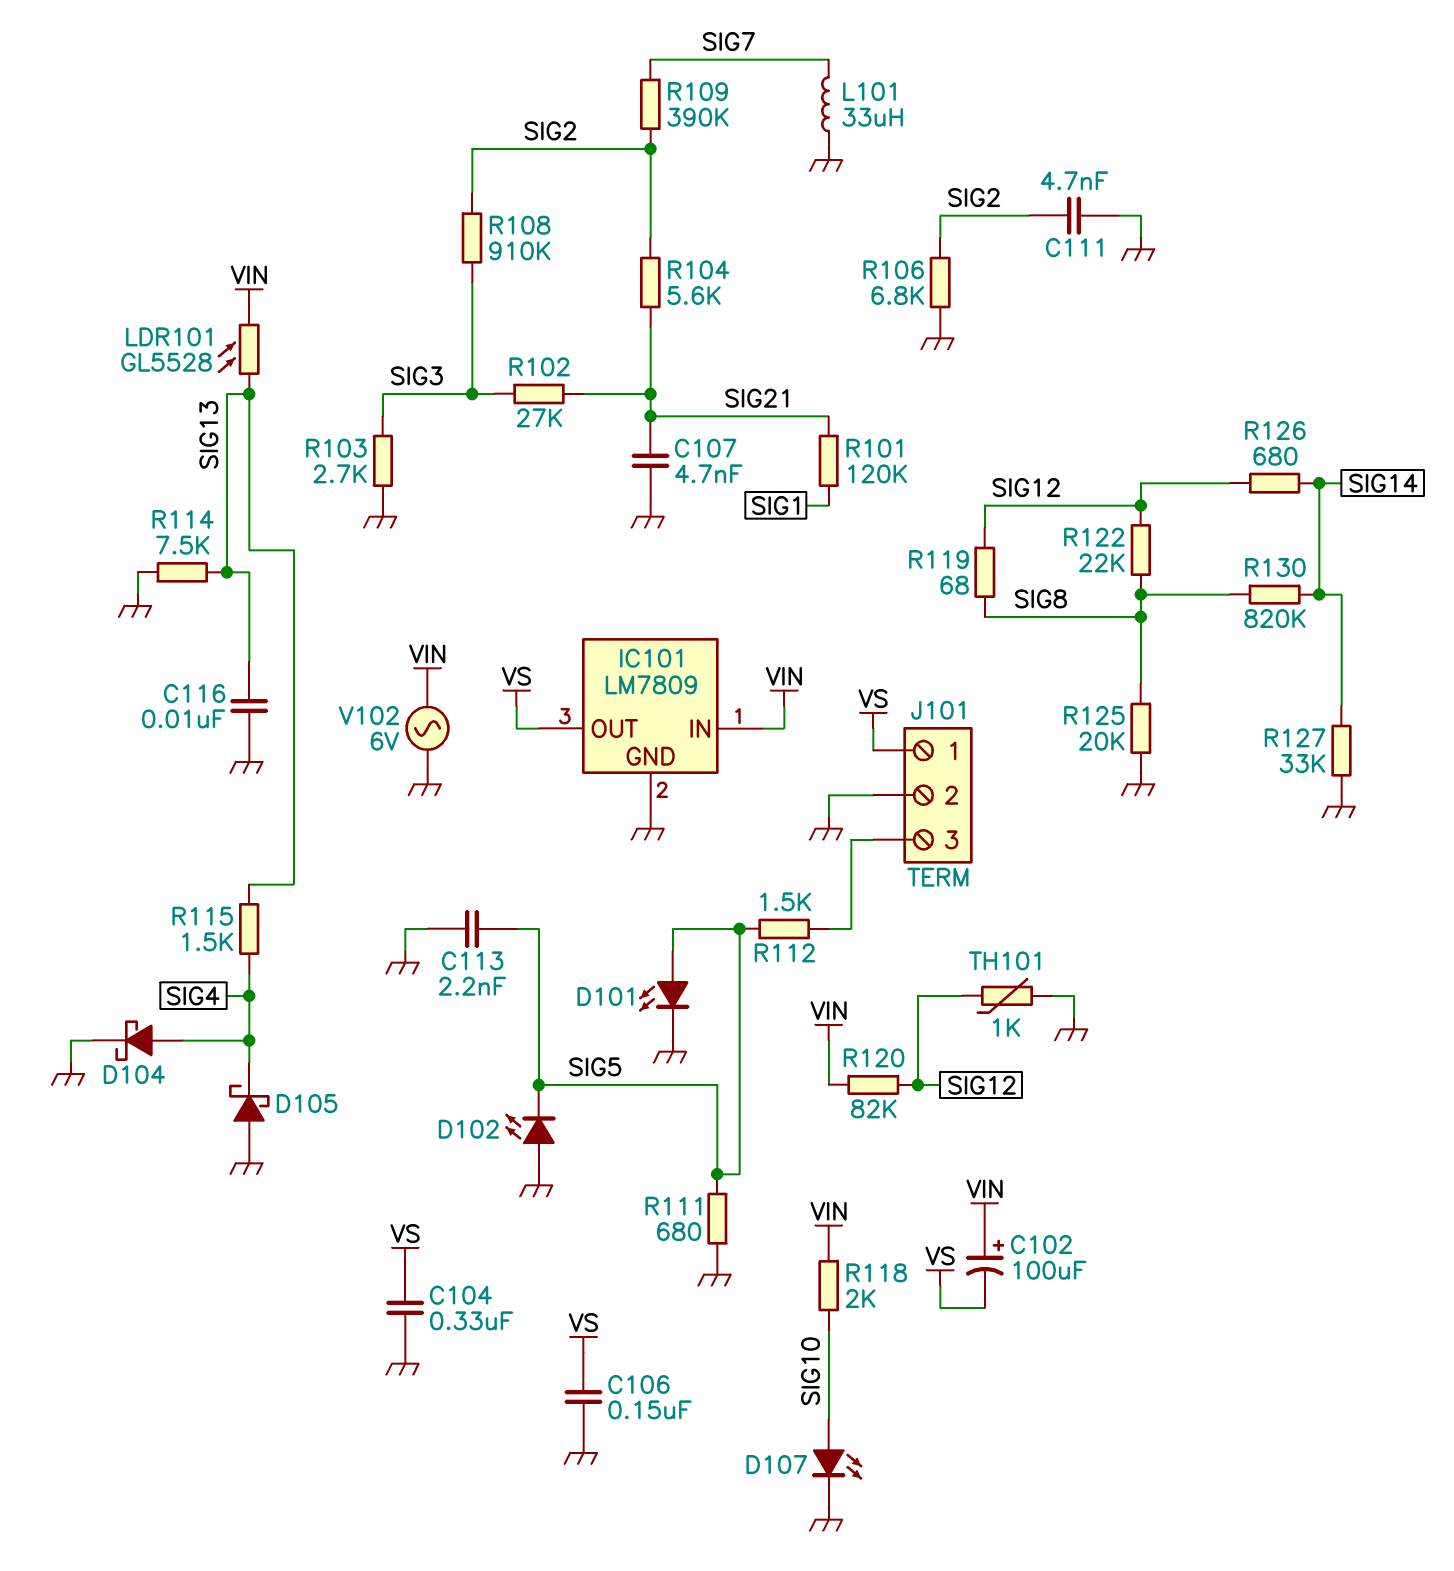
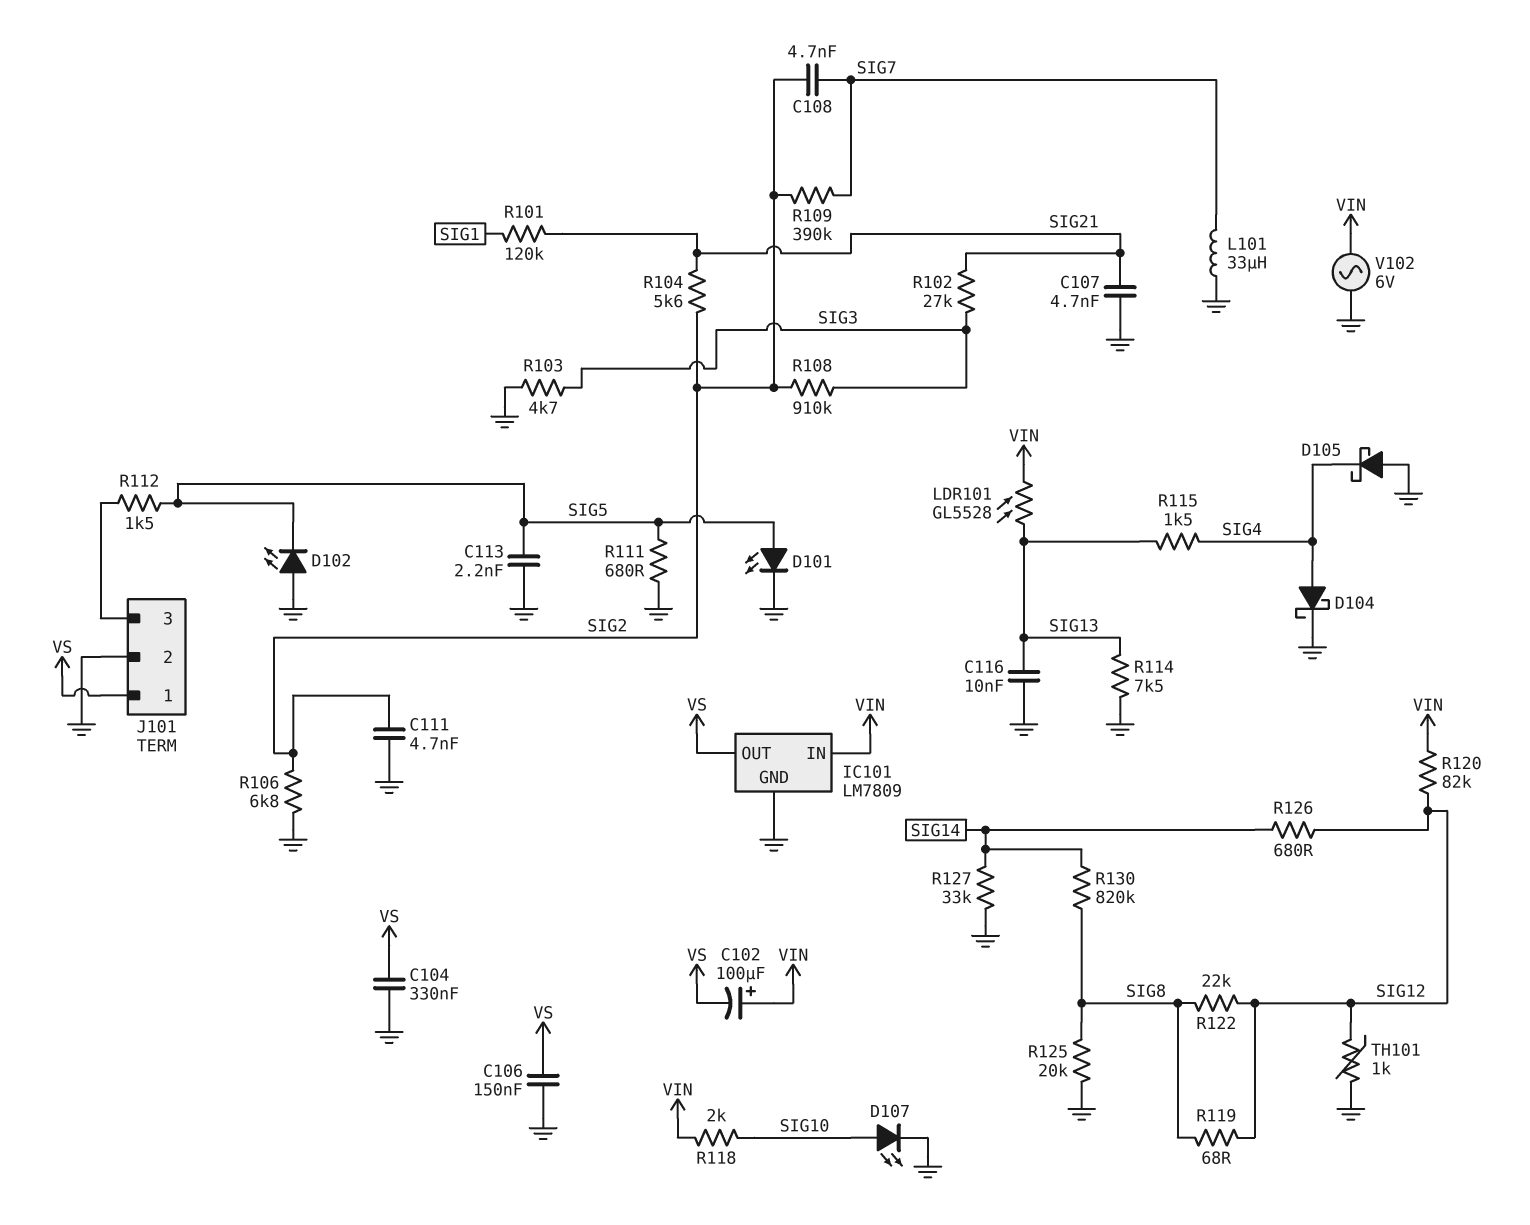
C108: none -> 4.7nF (SIG2, SIG7)
R103: 2.7k (GND, SIG3) -> 4.7k (GND, SIG3)

